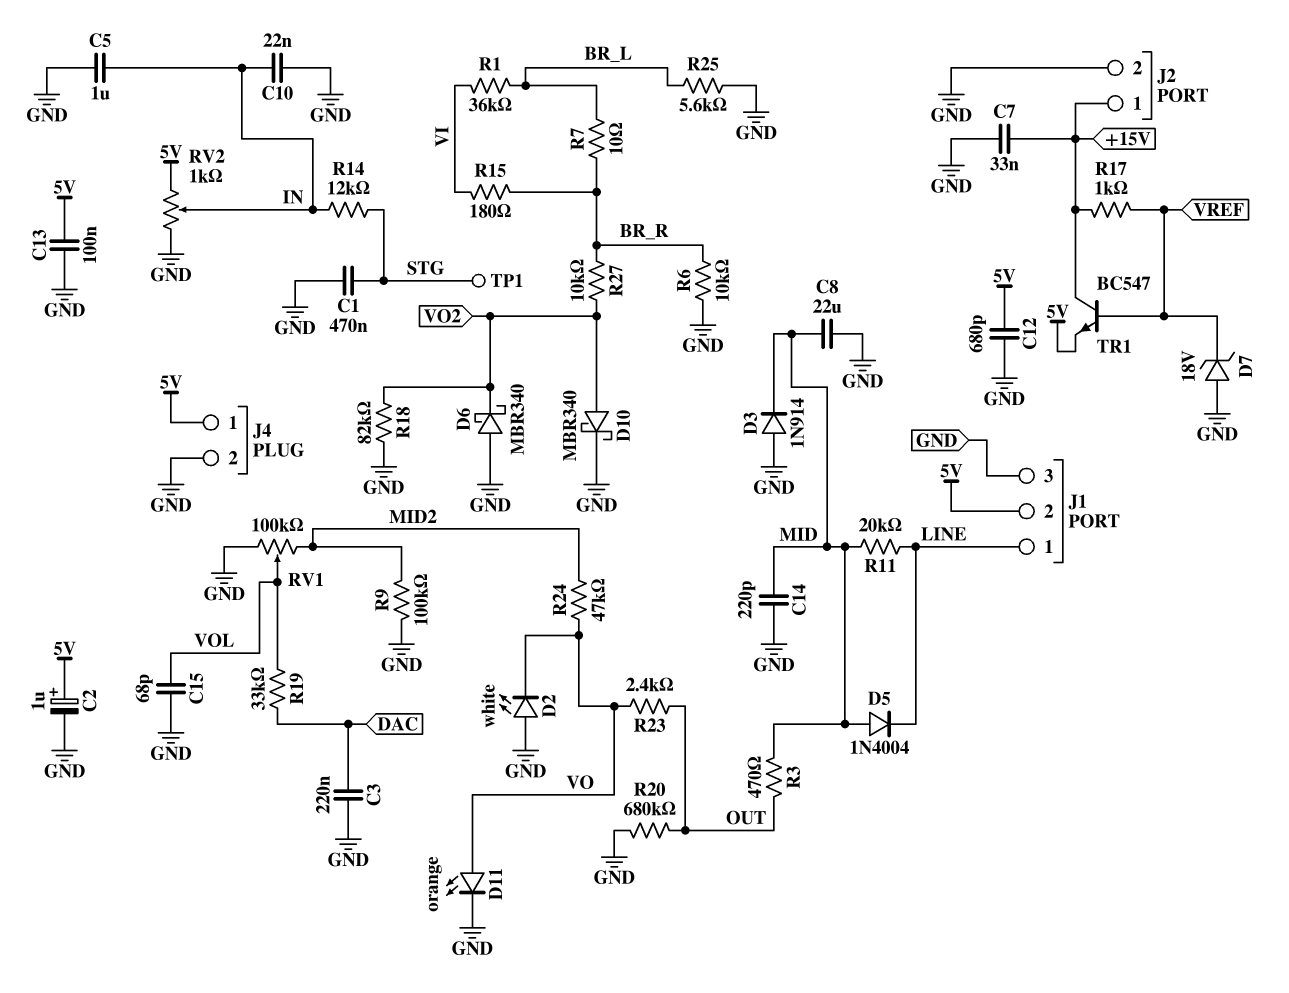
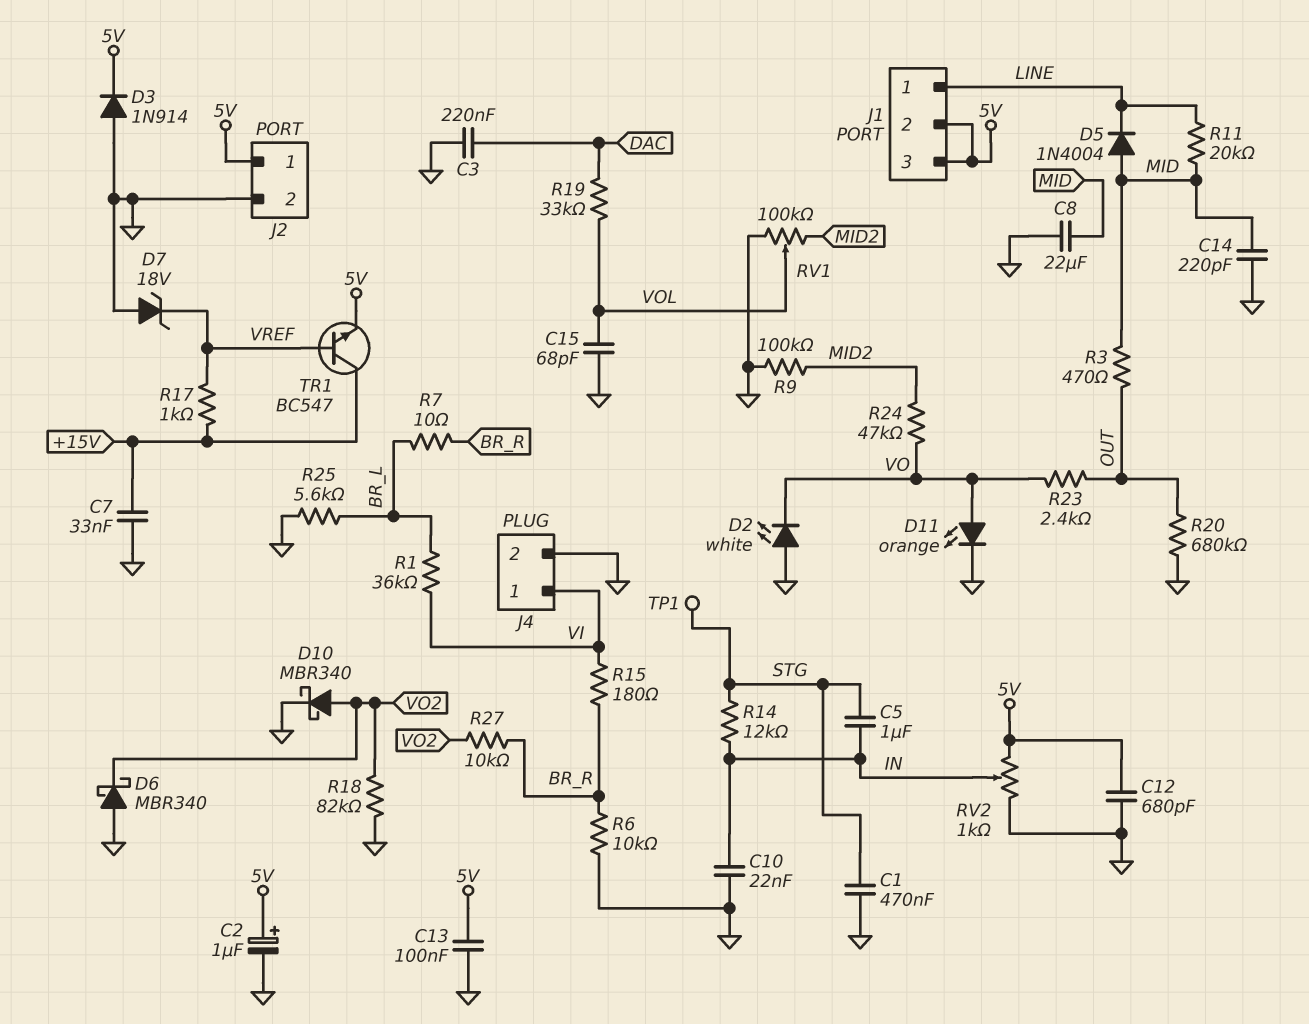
C5: 1uF (GND, IN) -> 1uF (IN, STG)
D3: diode 1N914 (A GND, K MID) -> diode 1N914 (A GND, K 5V)
J1 pin 3: GND -> 5V
J2 pin 1: +15V -> 5V
J4 pin 1: 5V -> VI

